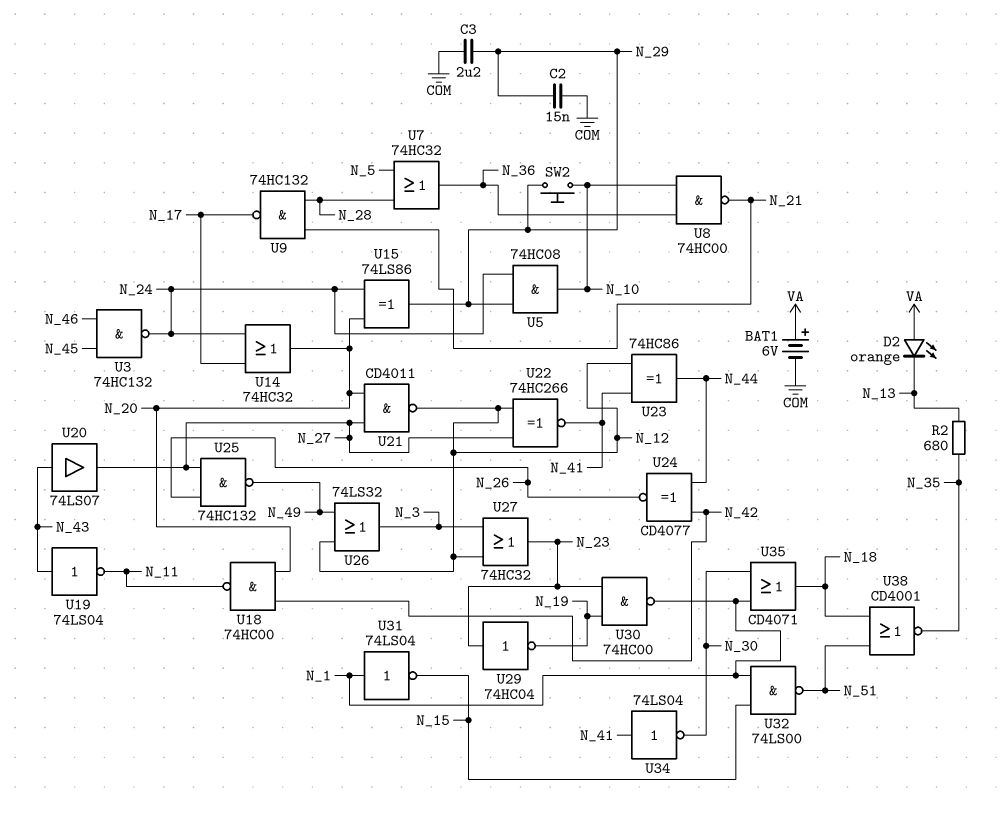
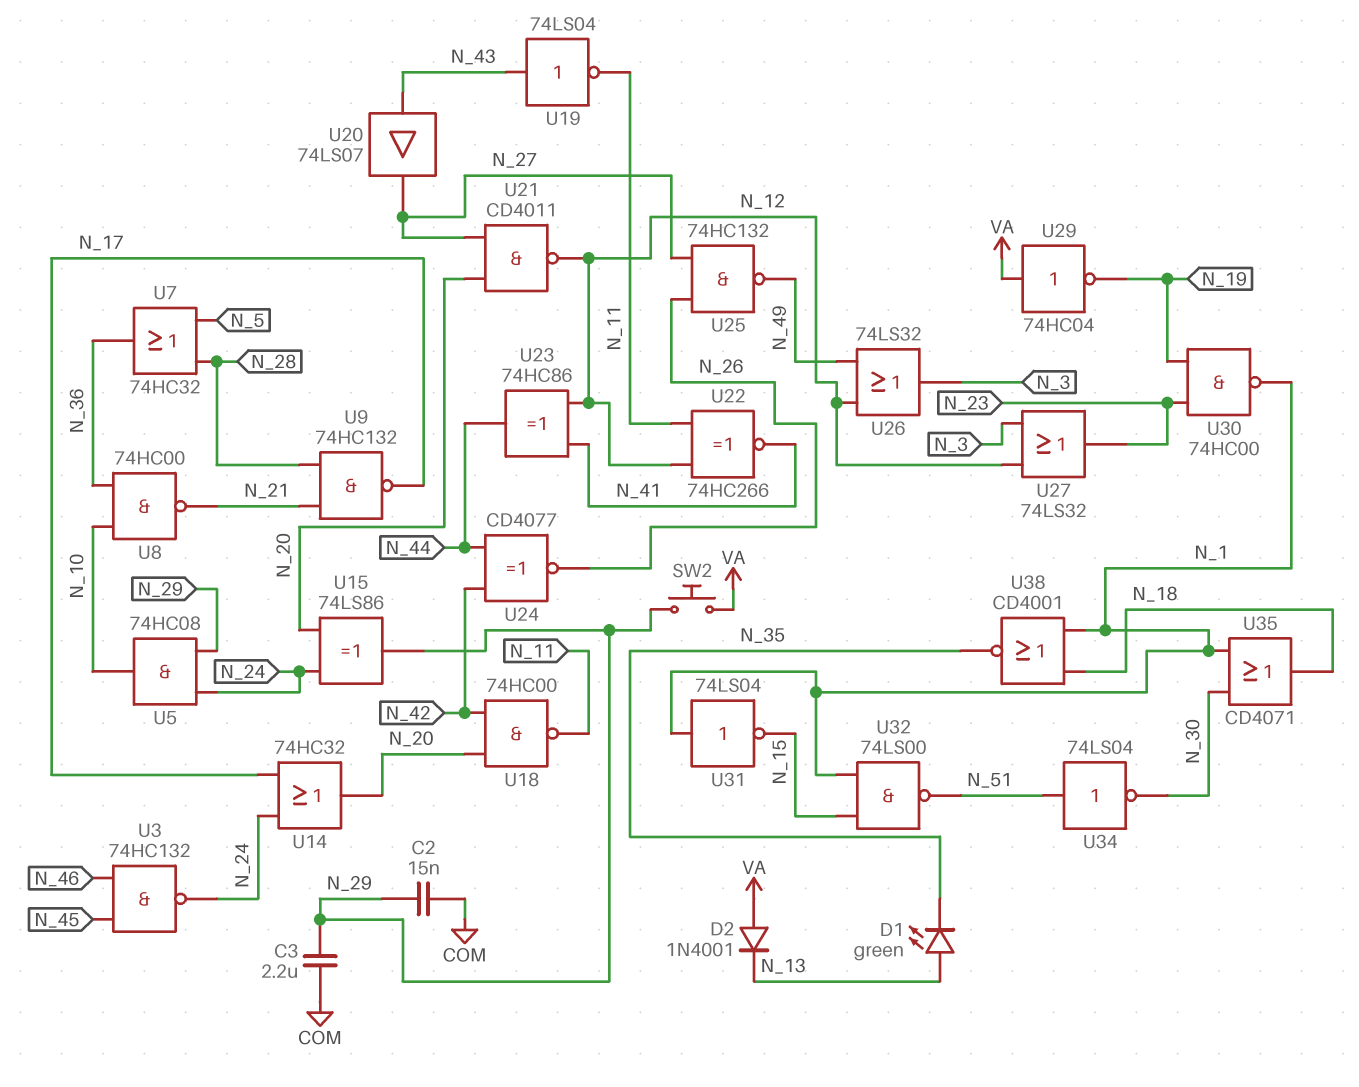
BAT1: 6V (plus VA, minus COM) -> none
D1: none -> LED green (A N_13, K N_35)
D2: LED orange (A VA, K N_13) -> diode 1N4001 (A VA, K N_13)
R2: 680 (N_13, N_35) -> none
SW2: button (N_10, N_29) -> button (N_29, VA)
U22: XNOR 74HC266 (in N_12, in N_27, out N_41) -> XNOR 74HC266 (in N_11, in N_12, out N_41)
U27: OR 74HC32 (in N_3, in N_12, out N_23) -> OR 74LS32 (in N_3, in N_12, out N_23)
U29: NOT 74HC04 (in N_23, out N_19) -> NOT 74HC04 (in VA, out N_19)
U34: NOT 74LS04 (in N_41, out N_30) -> NOT 74LS04 (in N_51, out N_30)
U38: NOR CD4001 (in N_18, in N_51, out N_35) -> NOR CD4001 (in N_1, in N_18, out N_35)

